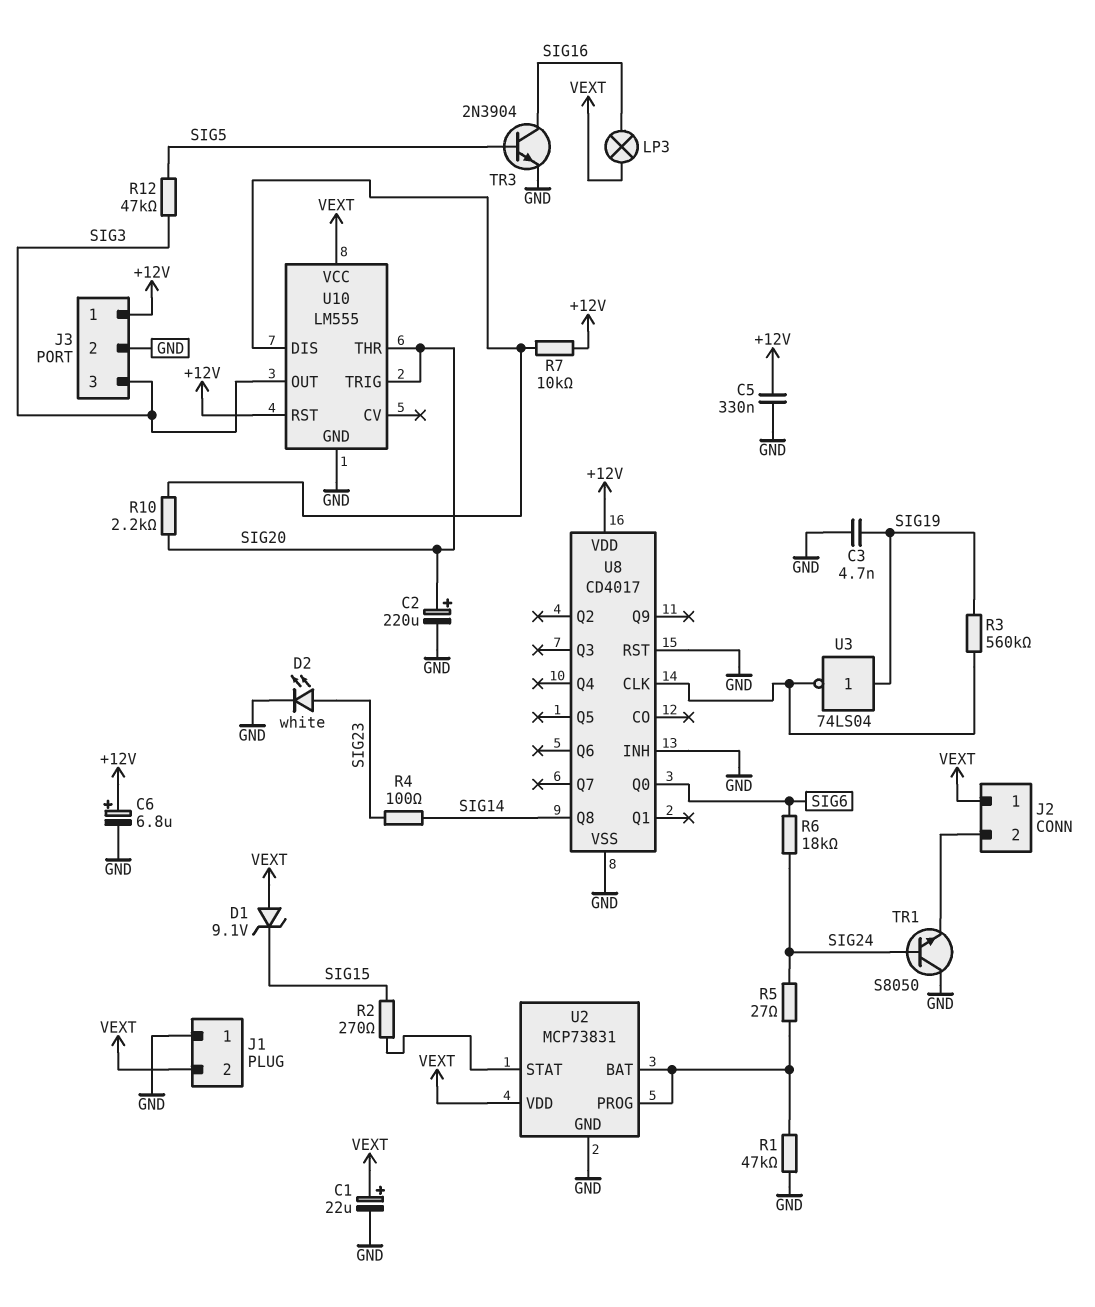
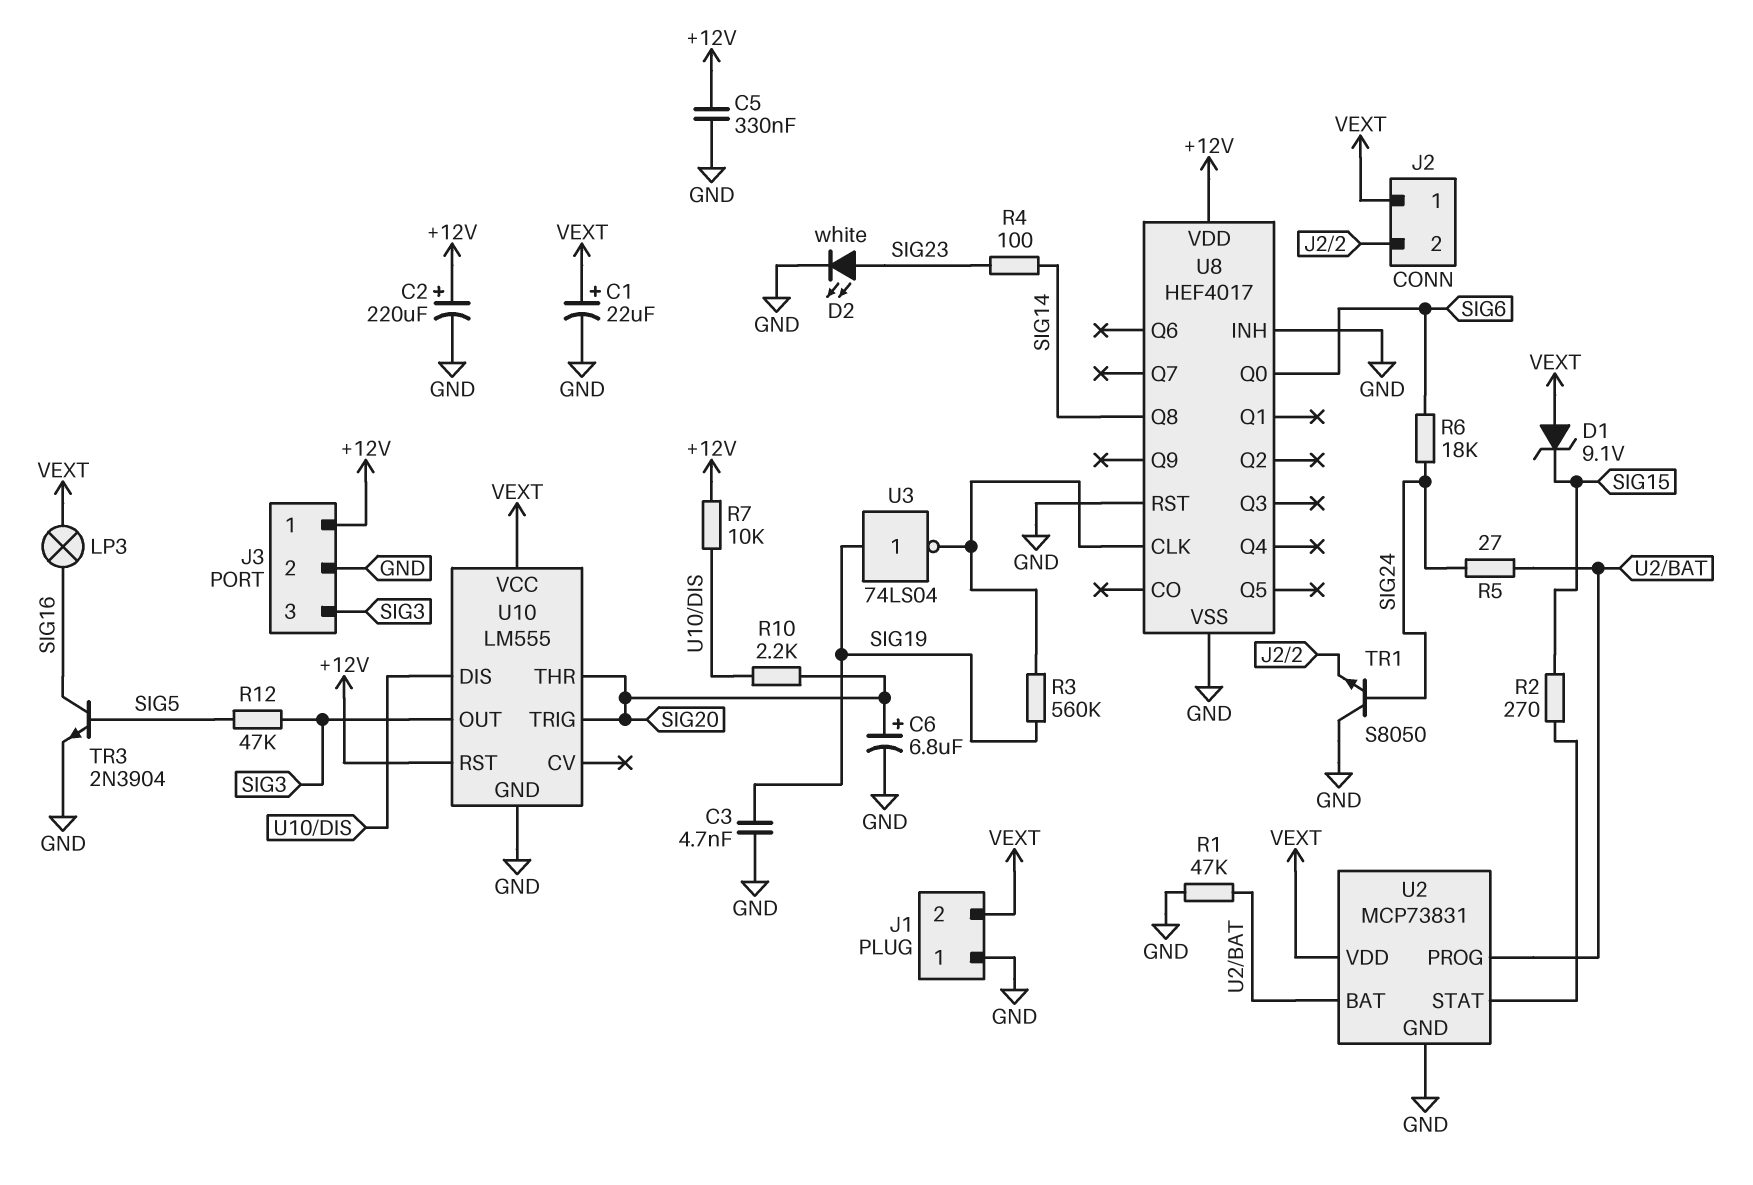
C2: 220uF (plus SIG20, minus GND) -> 220uF (plus +12V, minus GND)
C6: 6.8uF (plus +12V, minus GND) -> 6.8uF (plus SIG20, minus GND)
U8: CD4017 -> HEF4017

